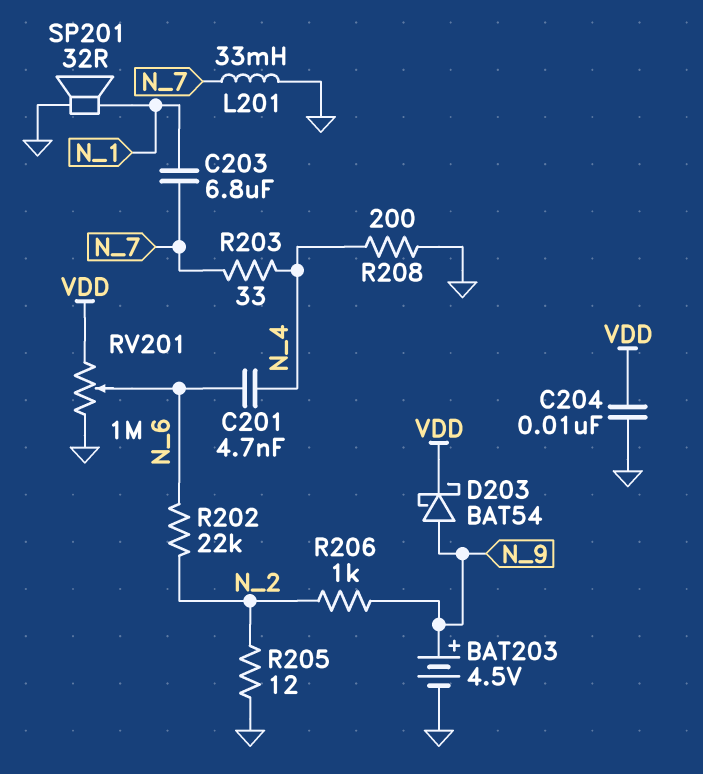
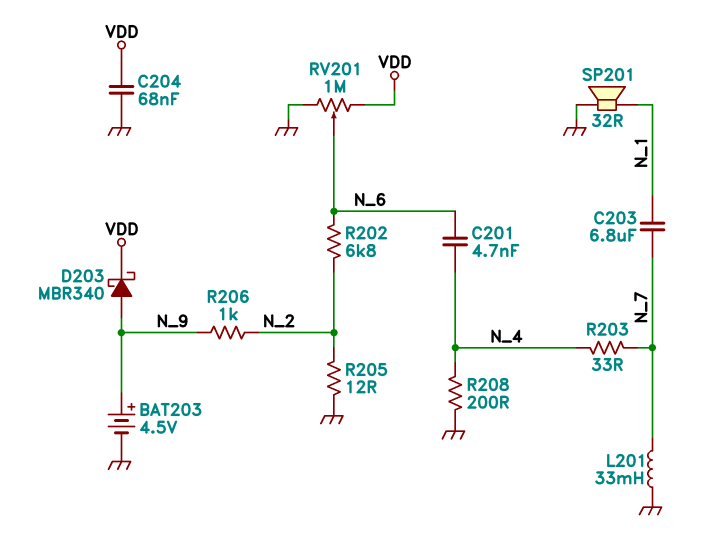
C204: 10nF (GND, VDD) -> 68nF (GND, VDD)
D203: schottky BAT54 (A N_9, K VDD) -> schottky MBR340 (A N_9, K VDD)
R202: 22k (N_2, N_6) -> 6.8k (N_2, N_6)

